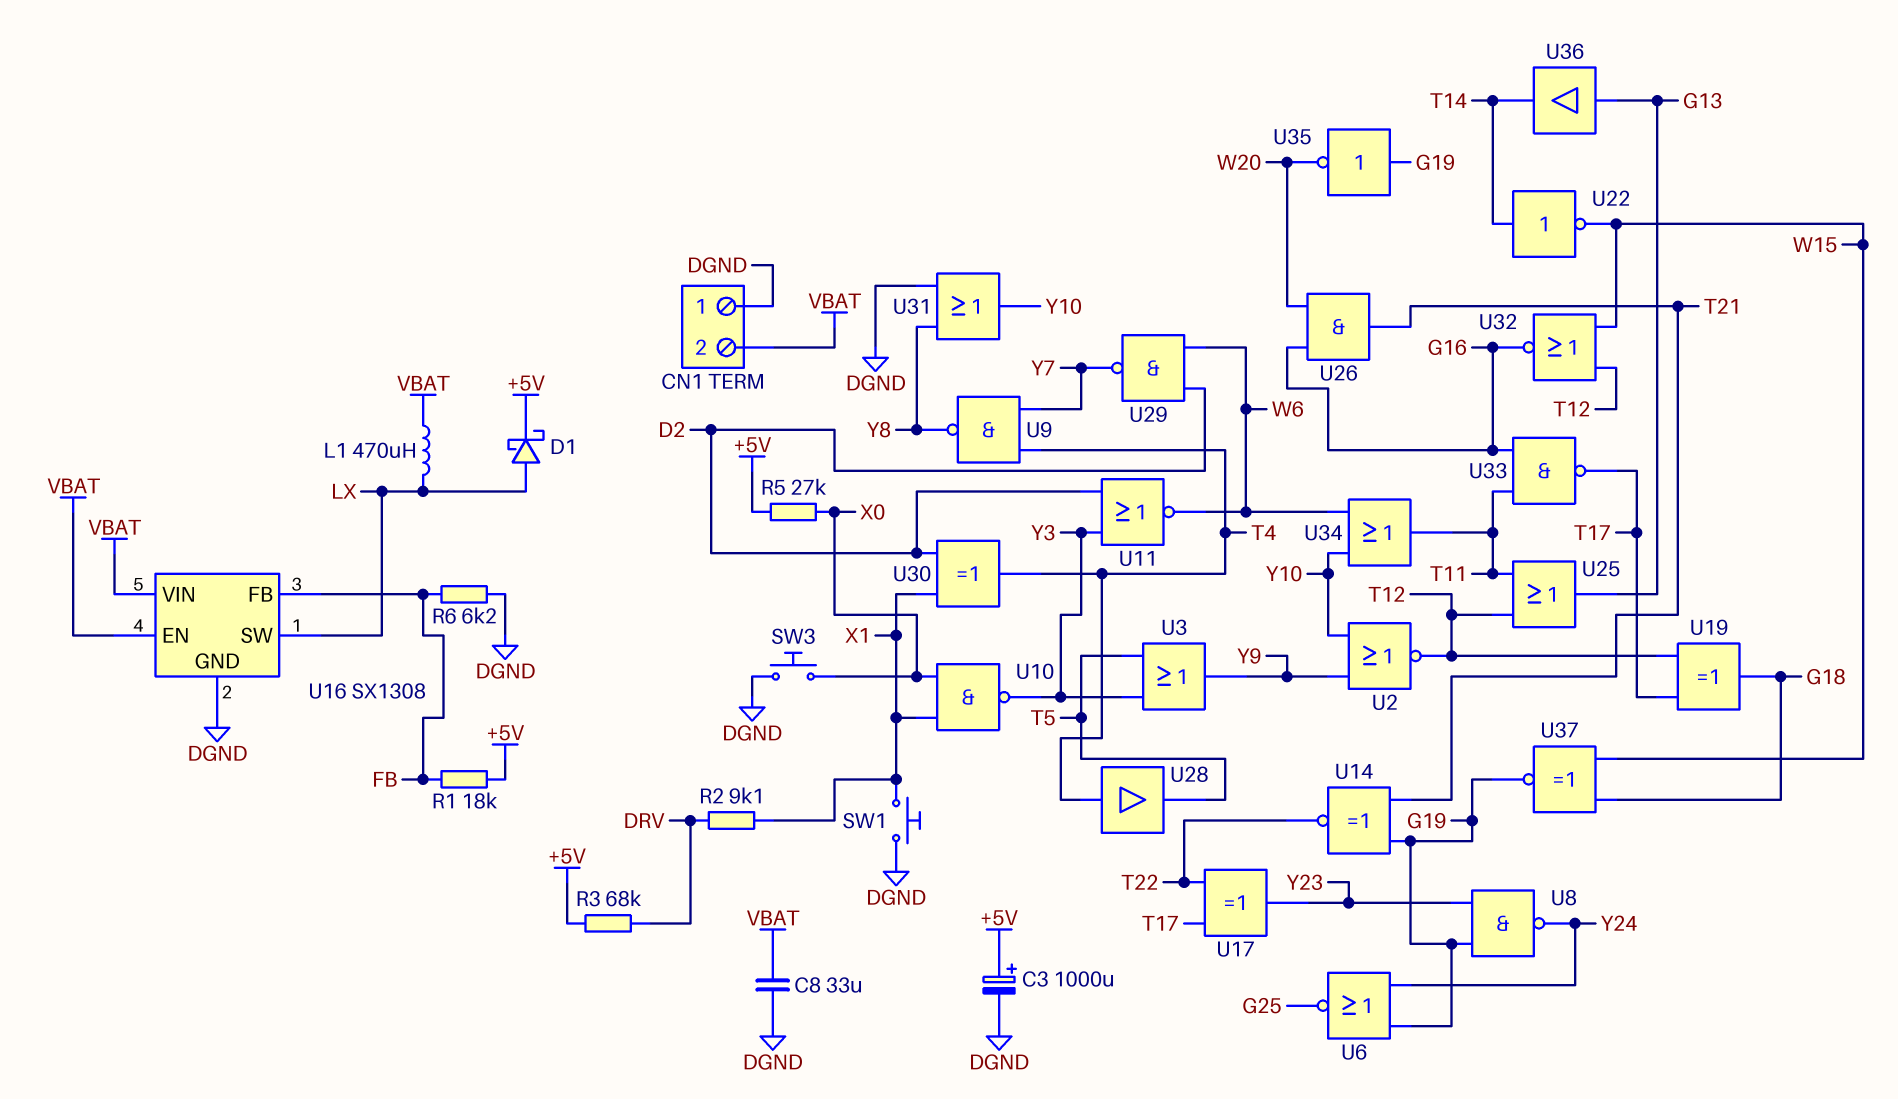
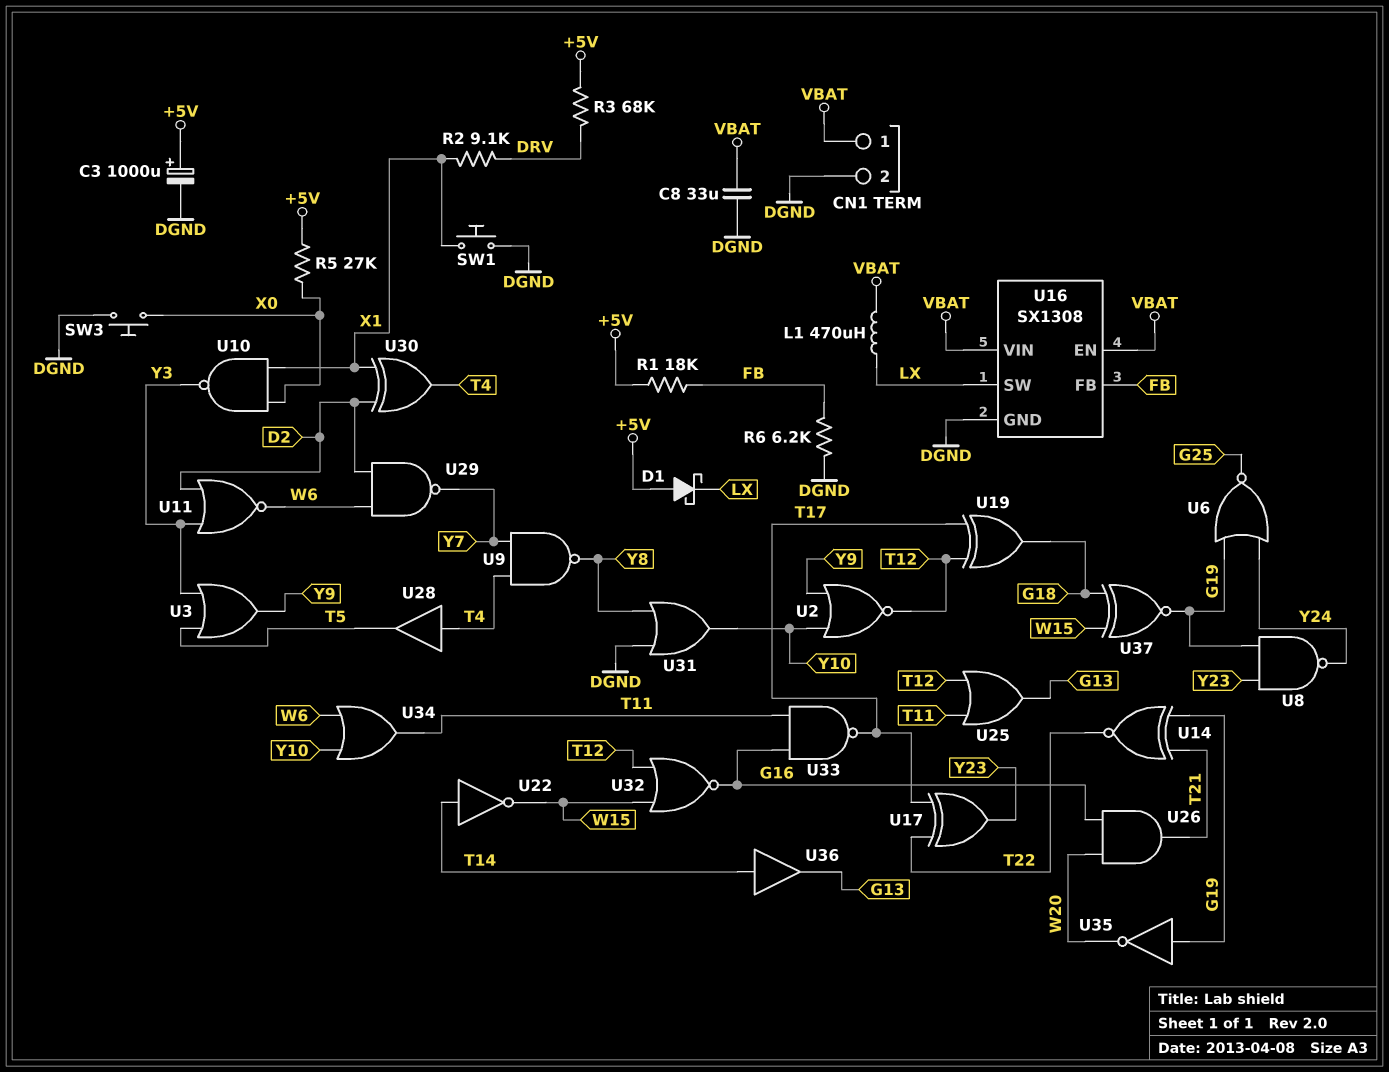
CN1 pin 1: DGND -> VBAT
CN1 pin 2: VBAT -> DGND
D1: schottky (A LX, K +5V) -> schottky (A +5V, K LX)
U36: buffer (in G13, out T14) -> buffer (in T14, out G13)

